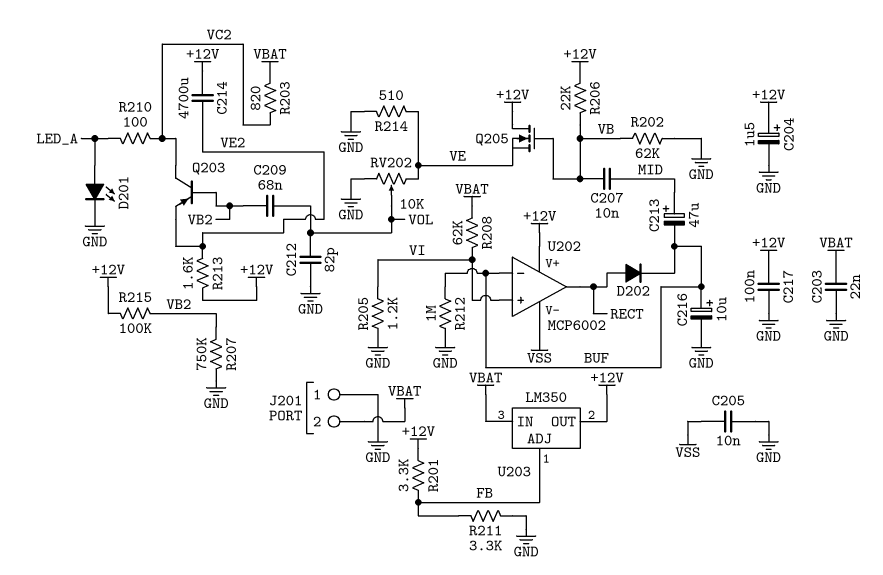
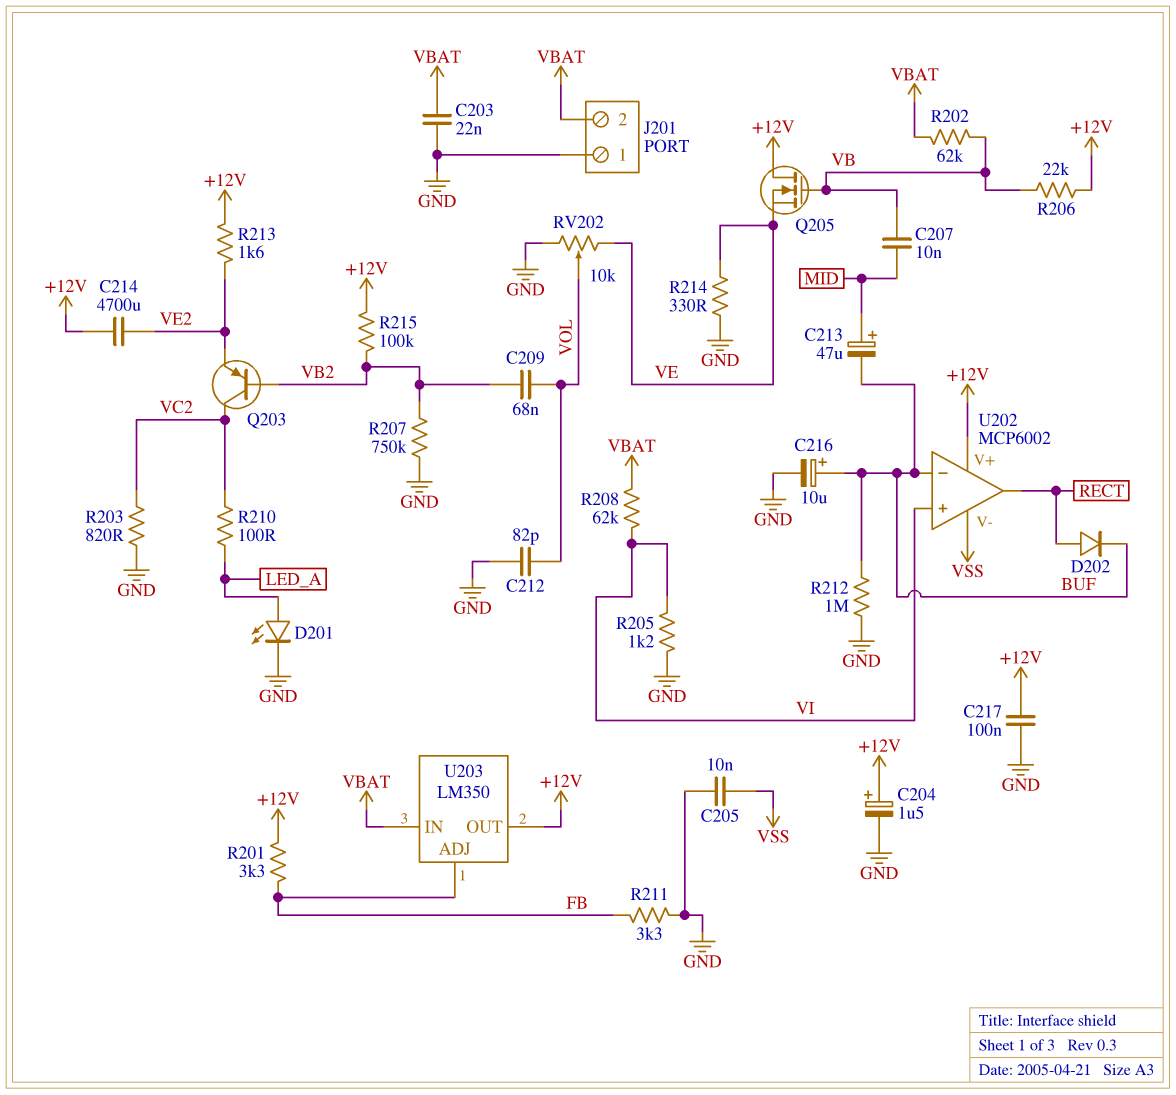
R202: 62k (GND, VB) -> 62k (VB, VBAT)
R203: 820 (VBAT, VC2) -> 820 (GND, VC2)
R214: 510 (GND, VE) -> 330 (GND, VE)

